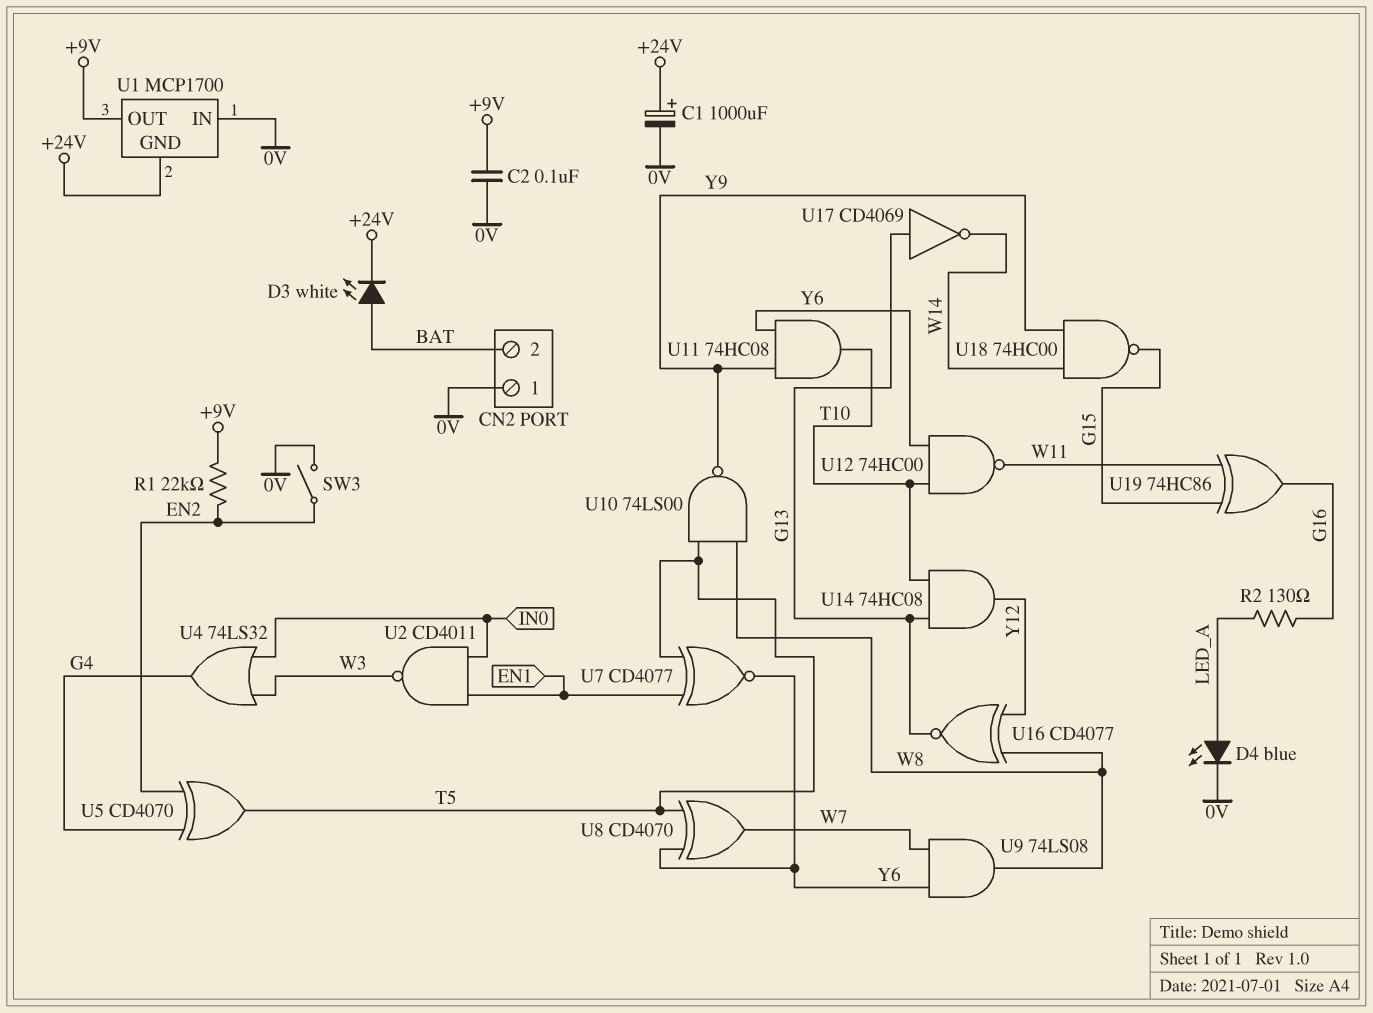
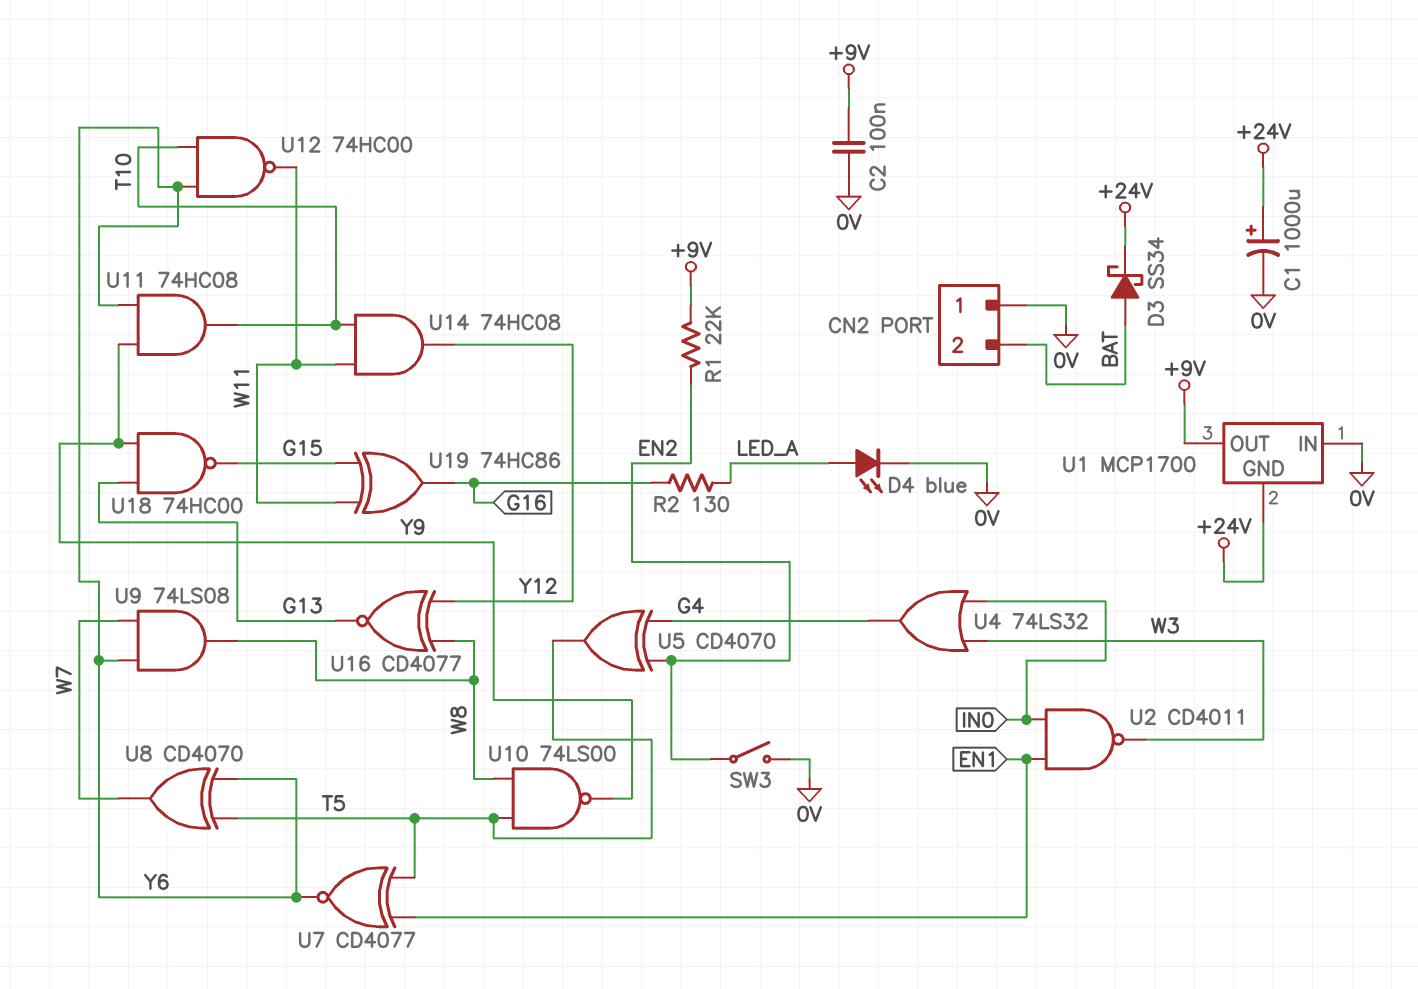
D3: LED white (A BAT, K +24V) -> schottky SS34 (A BAT, K +24V)
U14: AND 74HC08 (in G13, in T10, out Y12) -> AND 74HC08 (in T10, in W11, out Y12)
U17: NOT CD4069 (in G13, out W14) -> none
U18: NAND 74HC00 (in W14, in Y9, out G15) -> NAND 74HC00 (in G13, in Y9, out G15)

